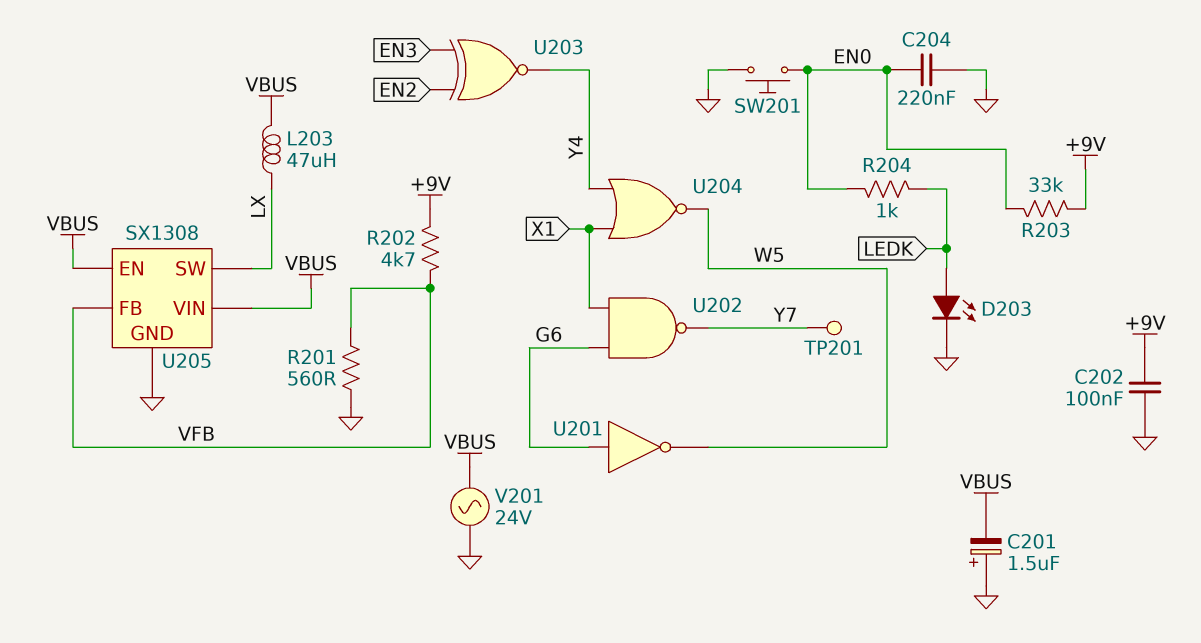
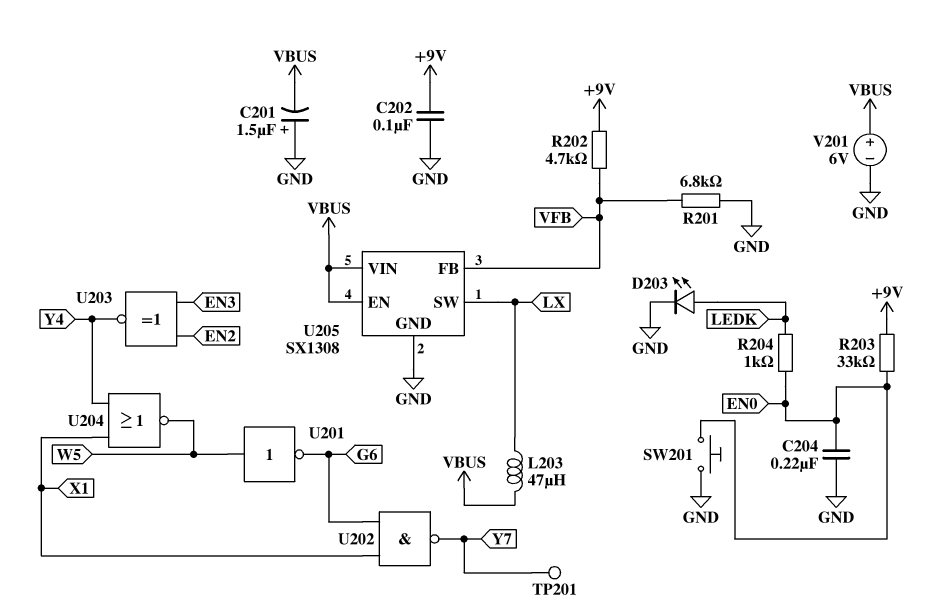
R201: 560 (GND, VFB) -> 6.8k (GND, VFB)
U201: NOT (in G6, out W5) -> NOT (in W5, out G6)
V201: AC 24V (GND, VBUS) -> 6V (plus VBUS, minus GND)

